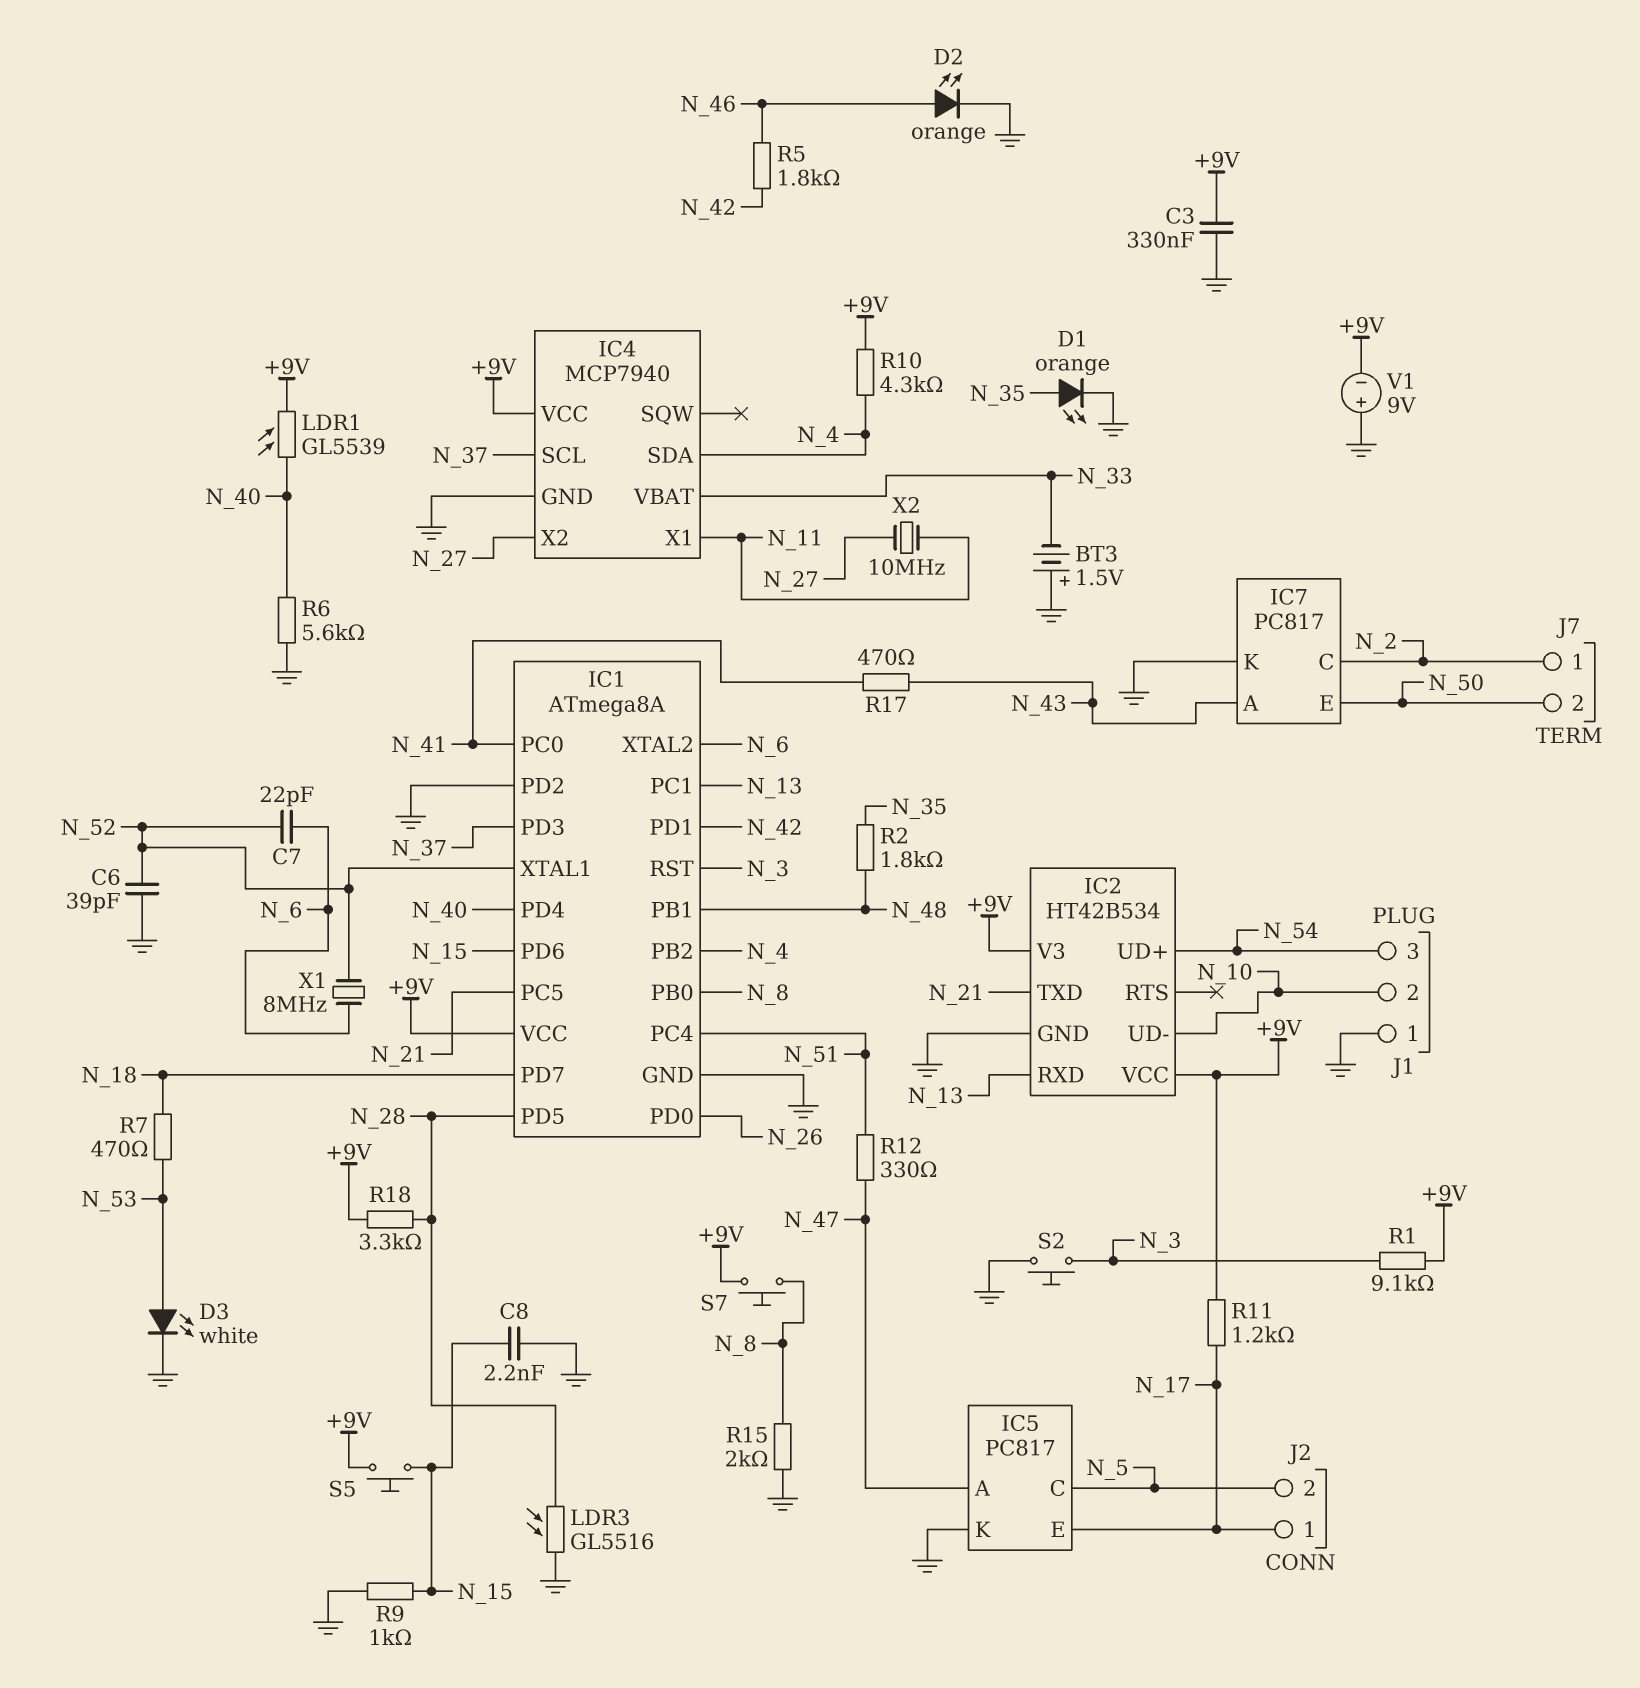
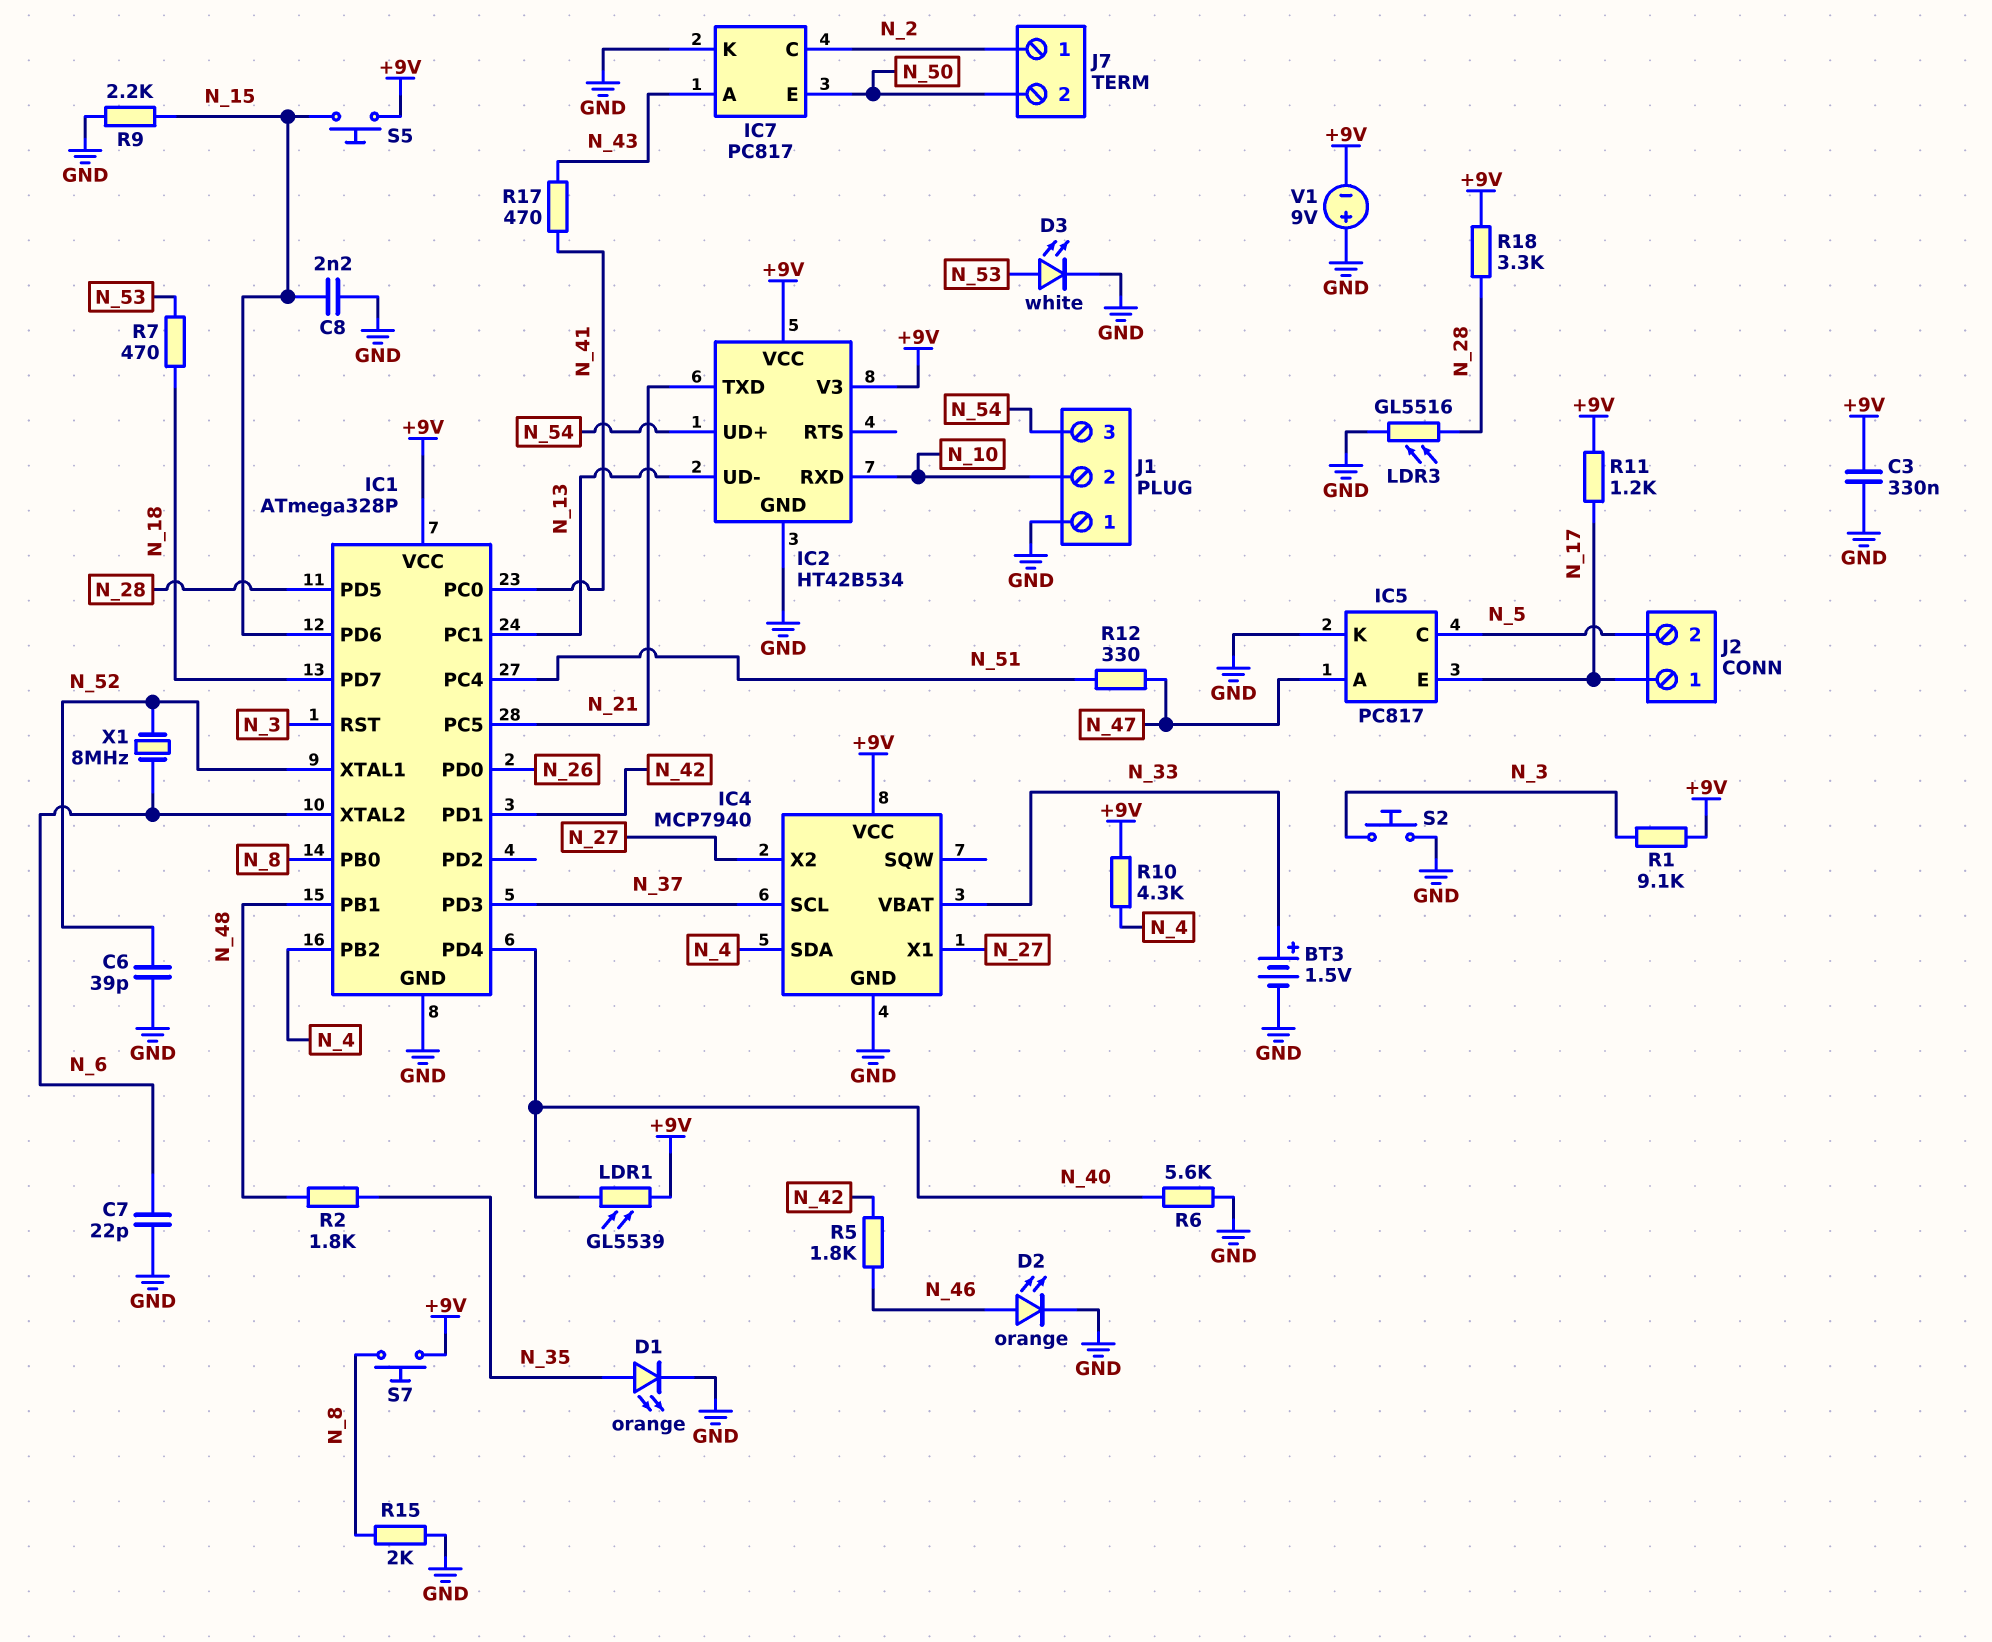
BT3: 1.5V (plus GND, minus N_33) -> 1.5V (plus N_33, minus GND)
C7: 22pF (N_6, N_52) -> 22pF (GND, N_6)
IC1: ATmega8A -> ATmega328P
IC1 pin PD2: GND -> none
IC2 pin RXD: N_13 -> N_10
IC2 pin UD-: N_10 -> N_13
IC4 pin X1: N_11 -> N_27
R9: 1k (GND, N_15) -> 2.2k (GND, N_15)
X2: 10MHz (N_11, N_27) -> none

